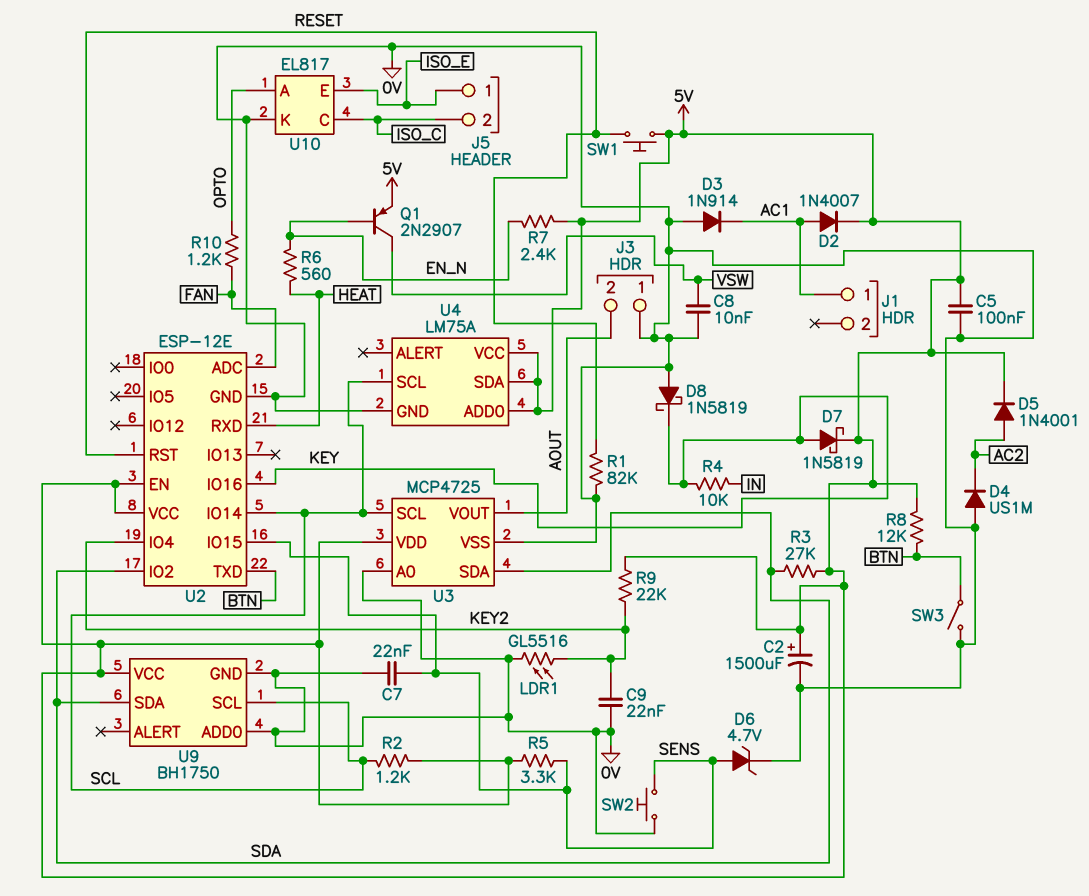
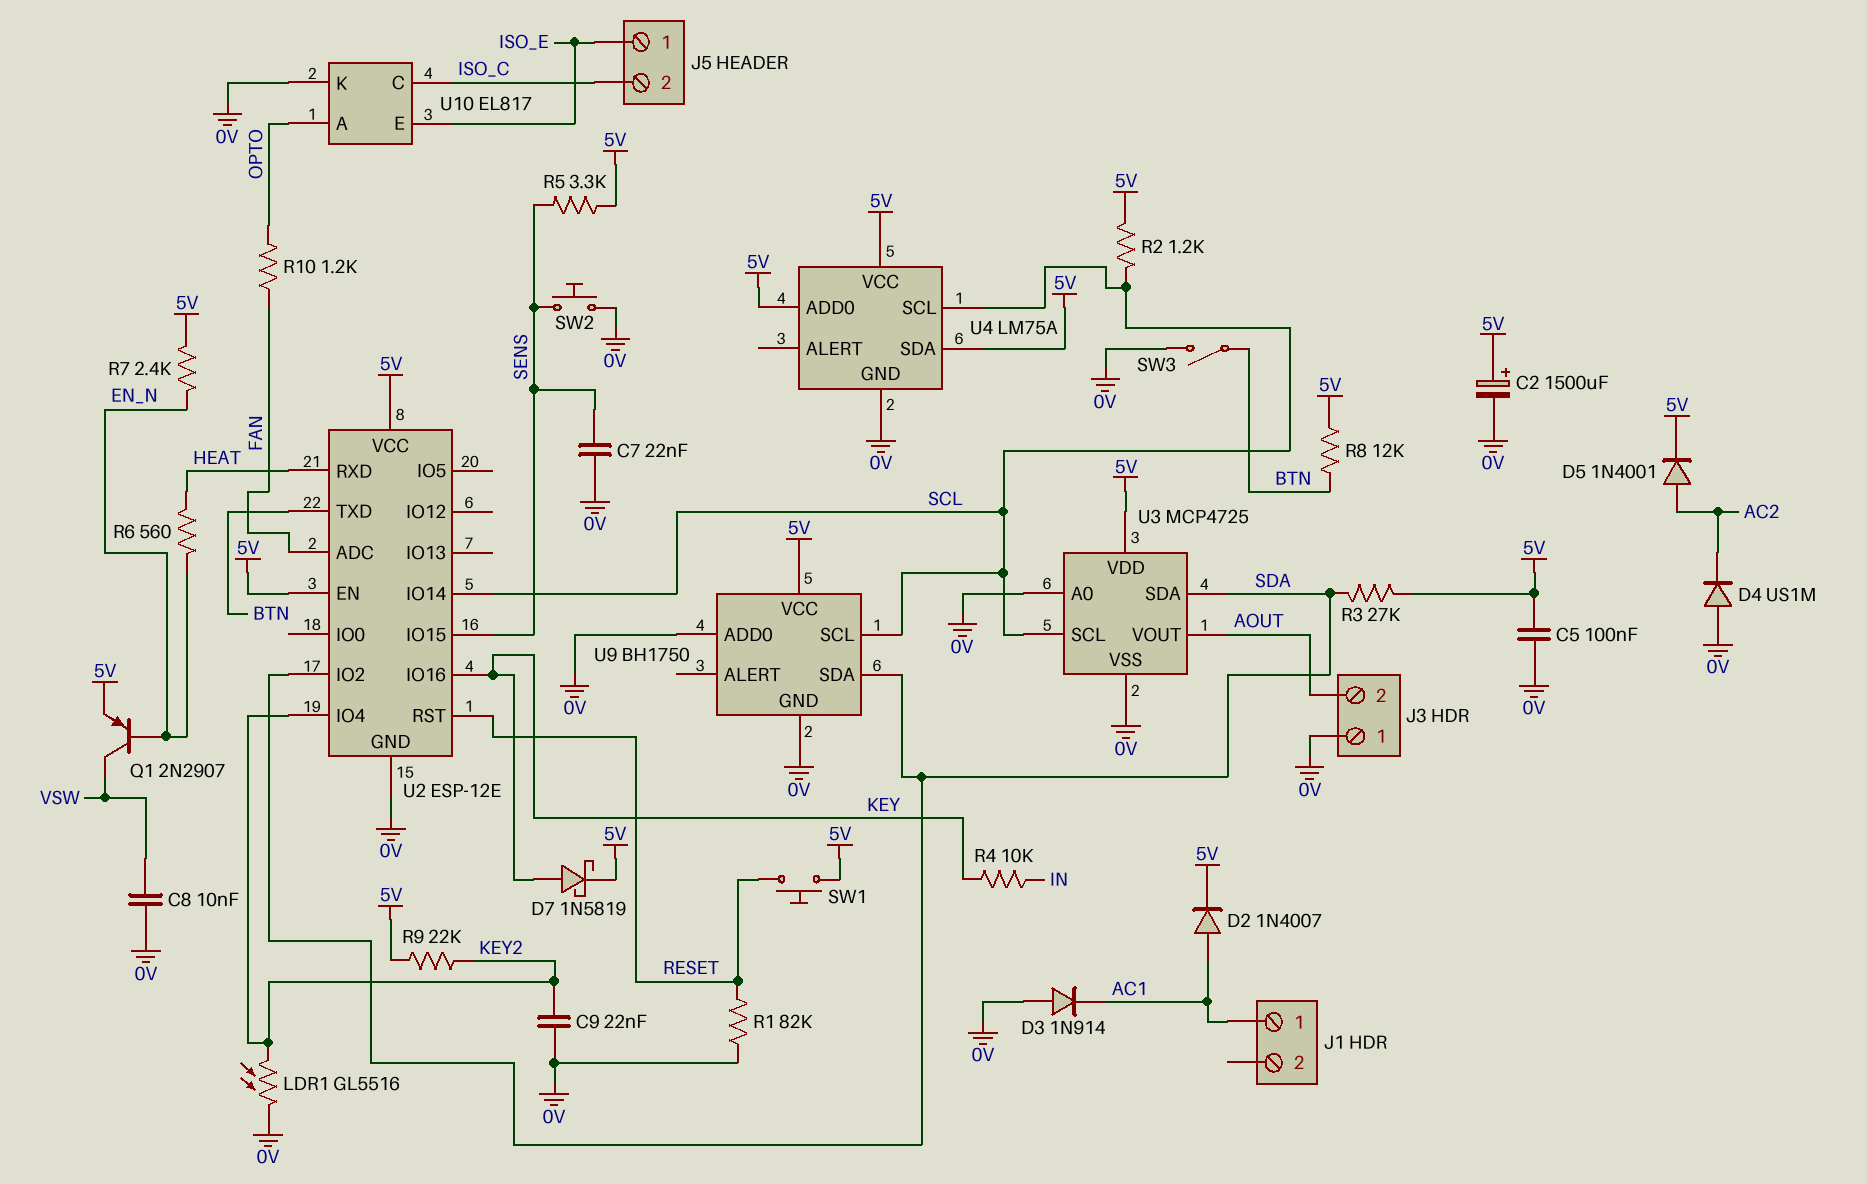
D6: zener 4.7V (A SENS, K 0V) -> none
D8: schottky 1N5819 (A 0V, K KEY) -> none

